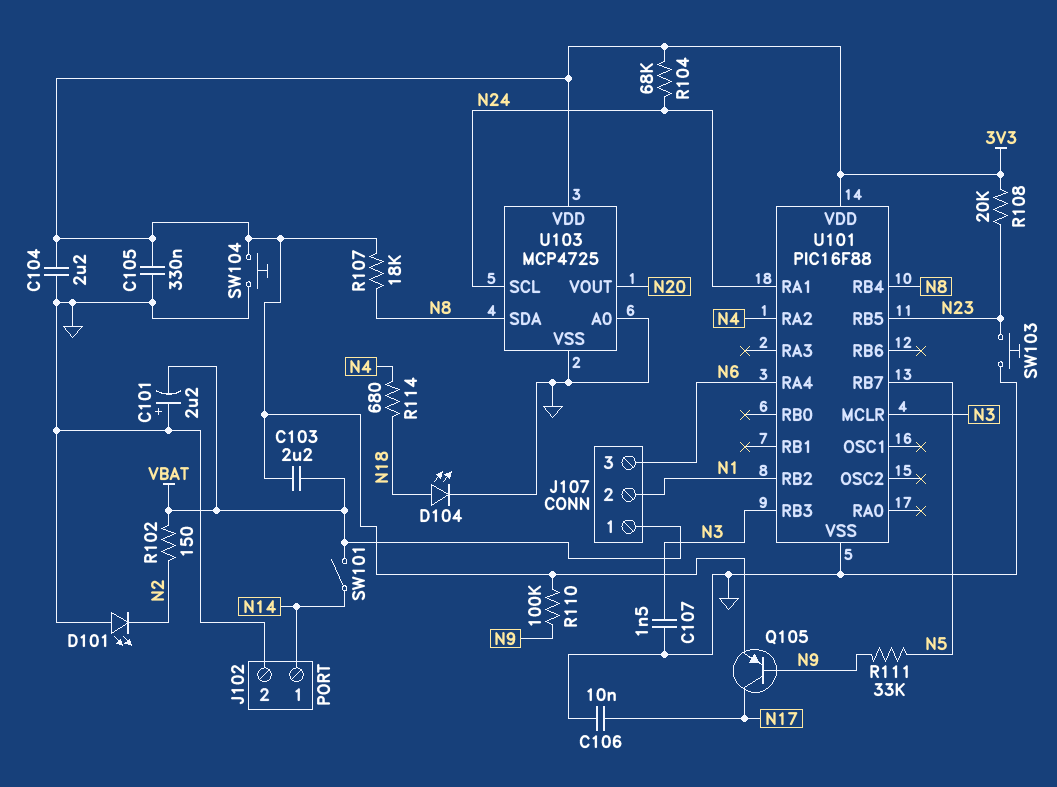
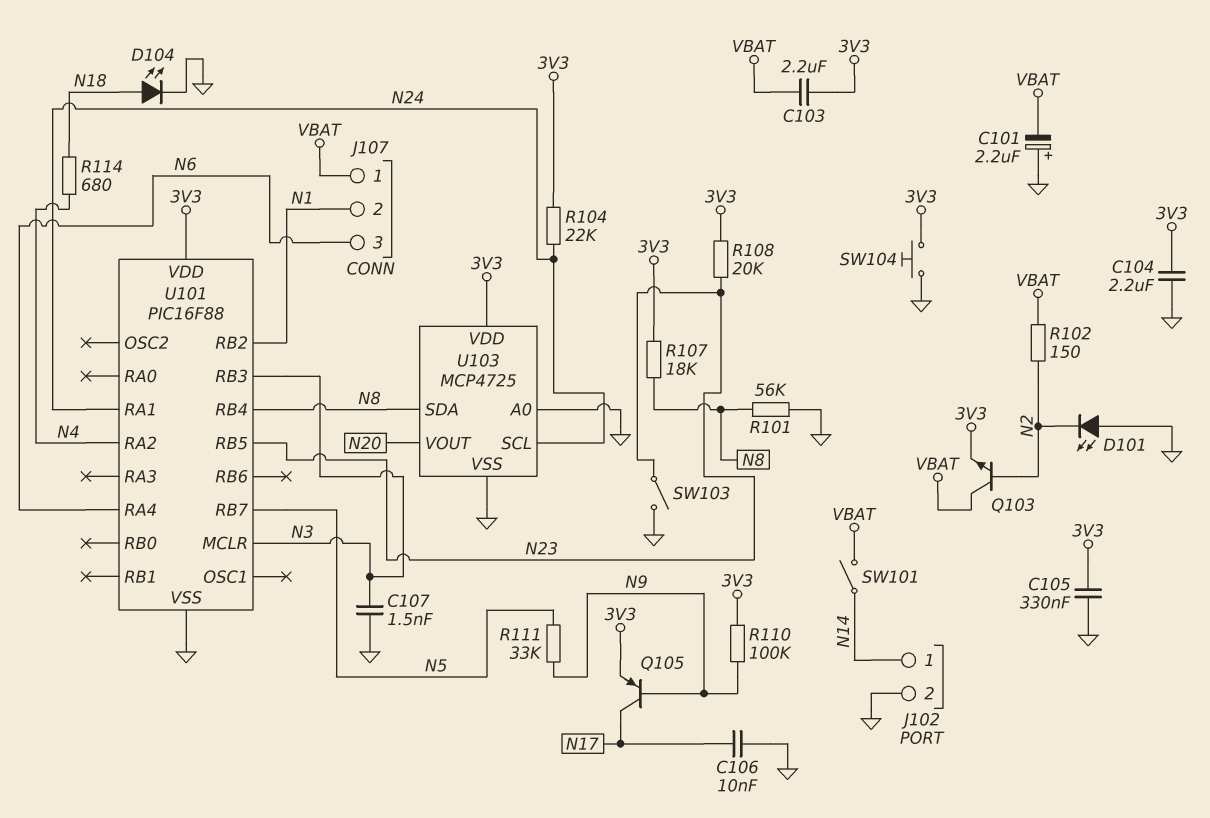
Q103: none -> NPN (B N2, C VBAT, E 3V3)
R101: none -> 56k (GND, N8)
R104: 68k (3V3, N24) -> 22k (3V3, N24)
SW103: button (GND, N23) -> switch (GND, N23)

